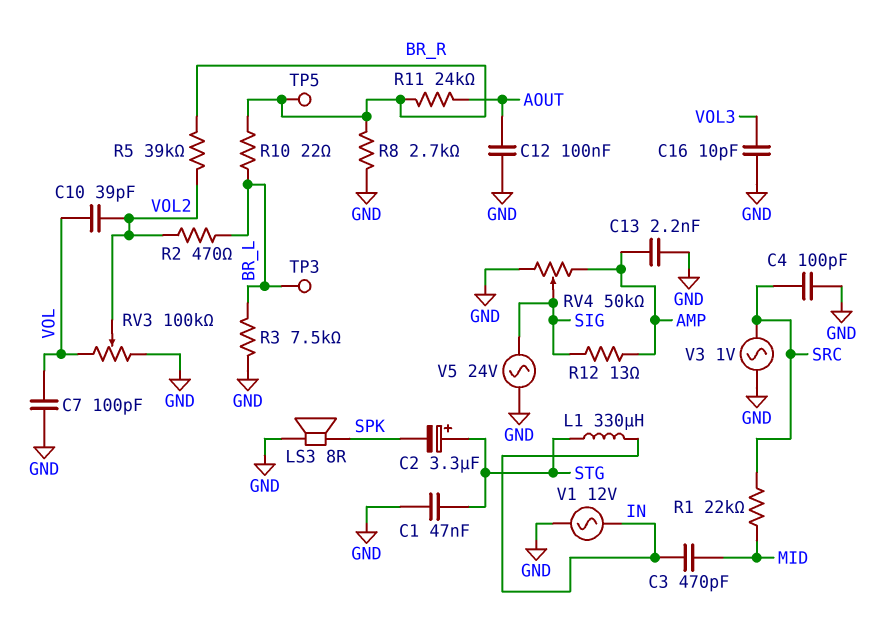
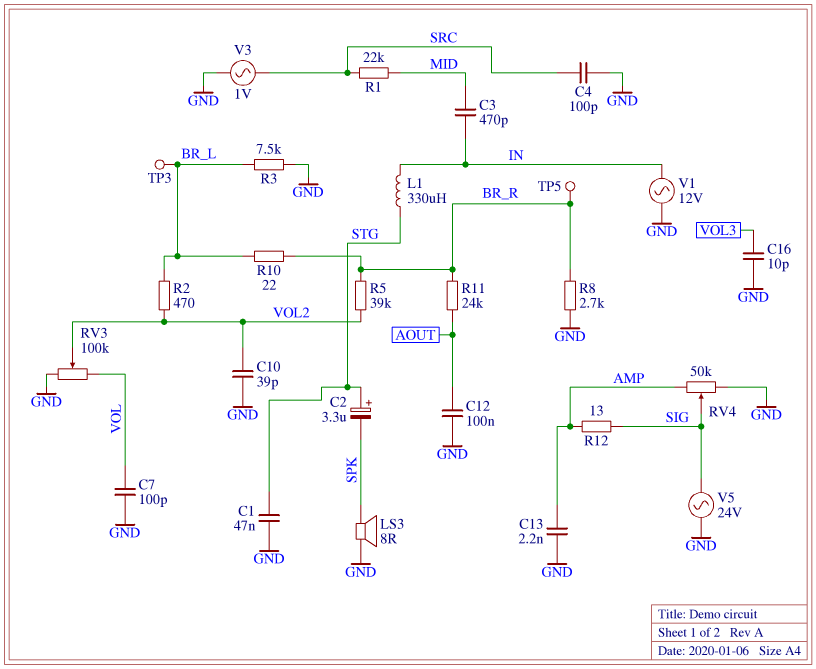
C10: 39pF (VOL, VOL2) -> 39pF (GND, VOL2)

